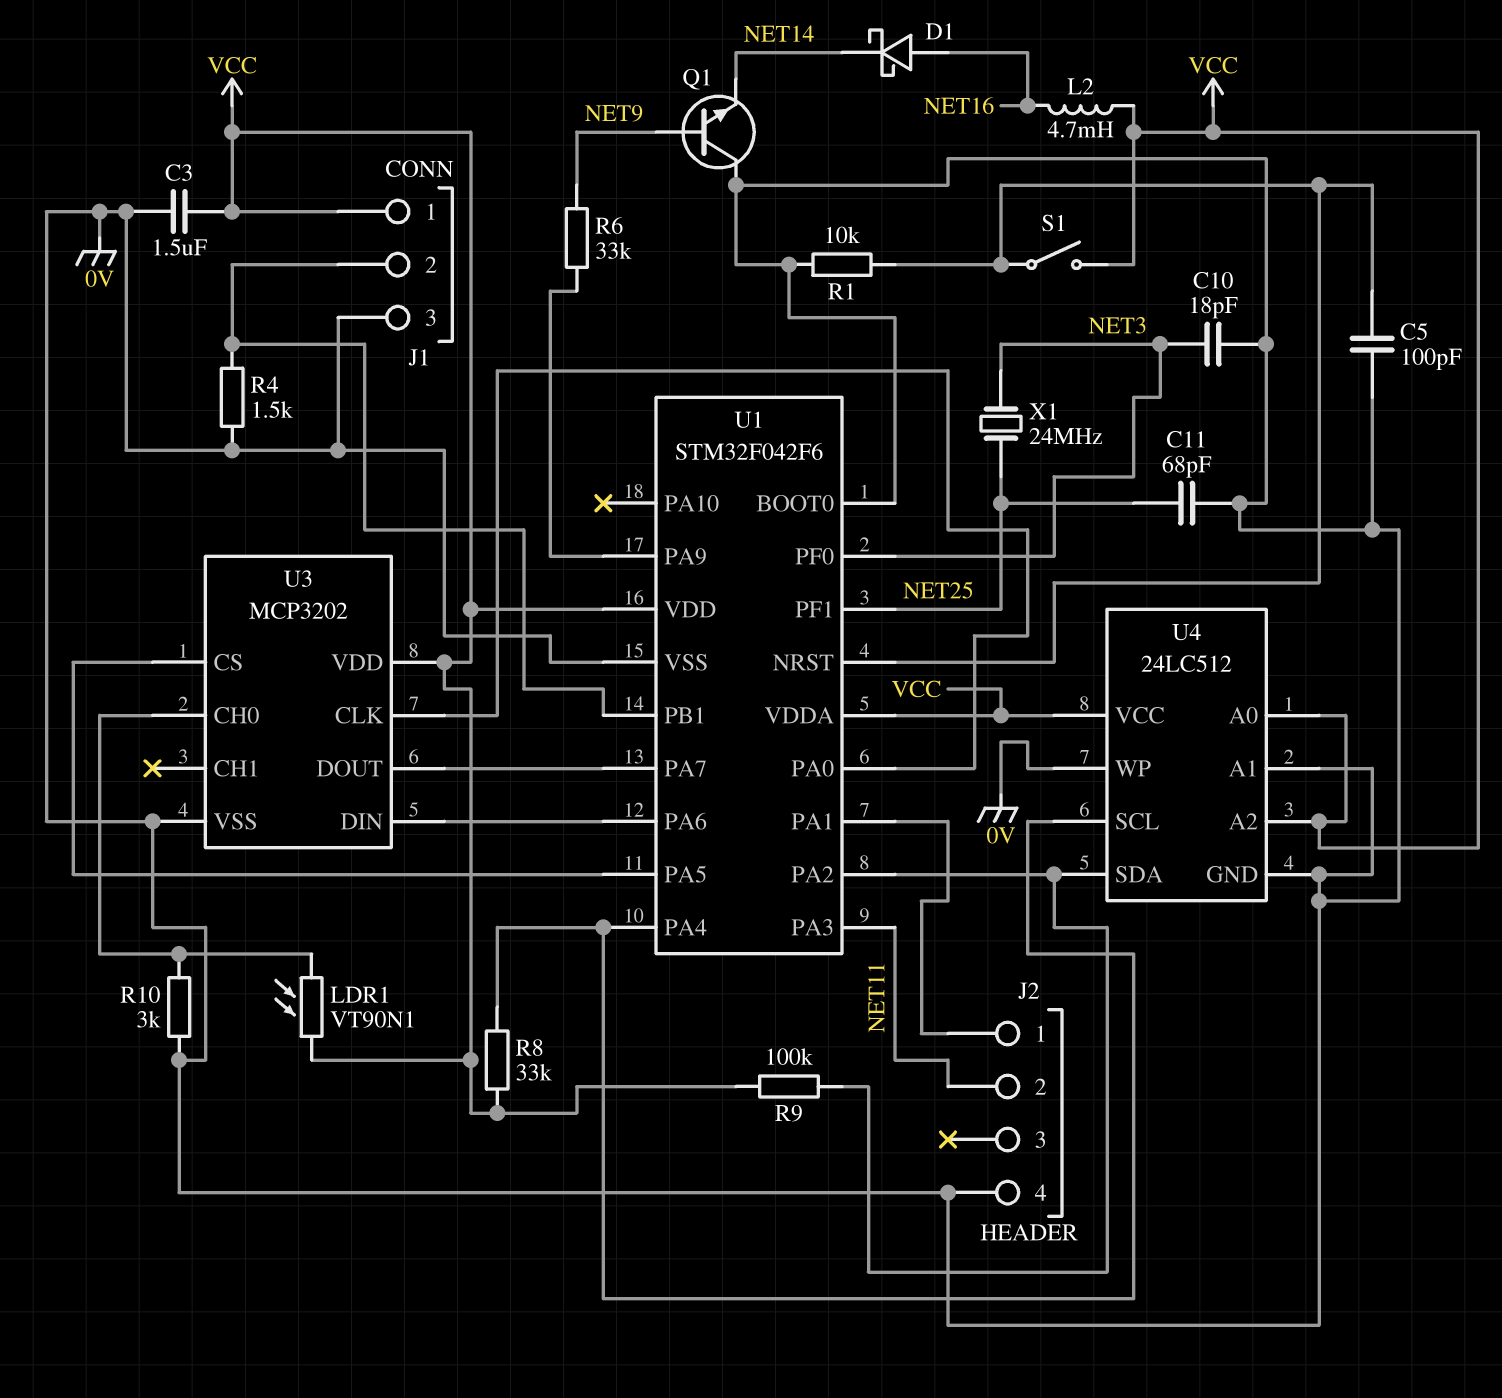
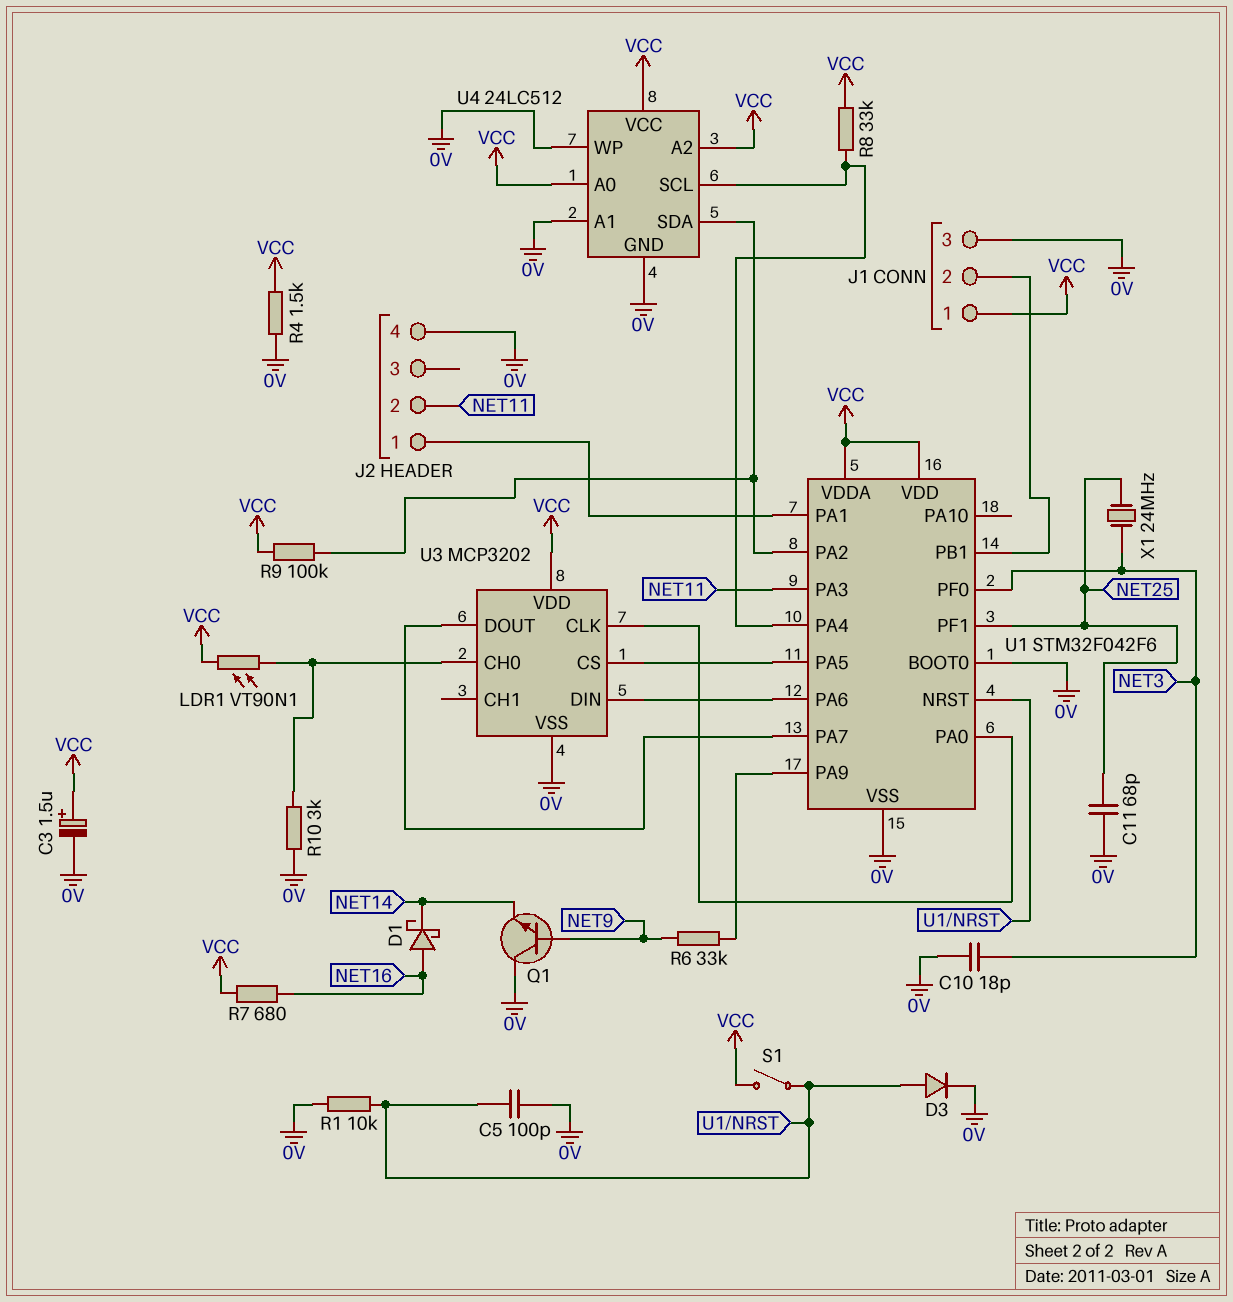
C3: 1.5uF (0V, VCC) -> 1.5uF (plus VCC, minus 0V)
D3: none -> diode (A U1/NRST, K 0V)
L2: 4.7mH (NET16, VCC) -> none
R4: 1.5k (0V, J1/2) -> 1.5k (0V, VCC)
R7: none -> 680 (NET16, VCC)

